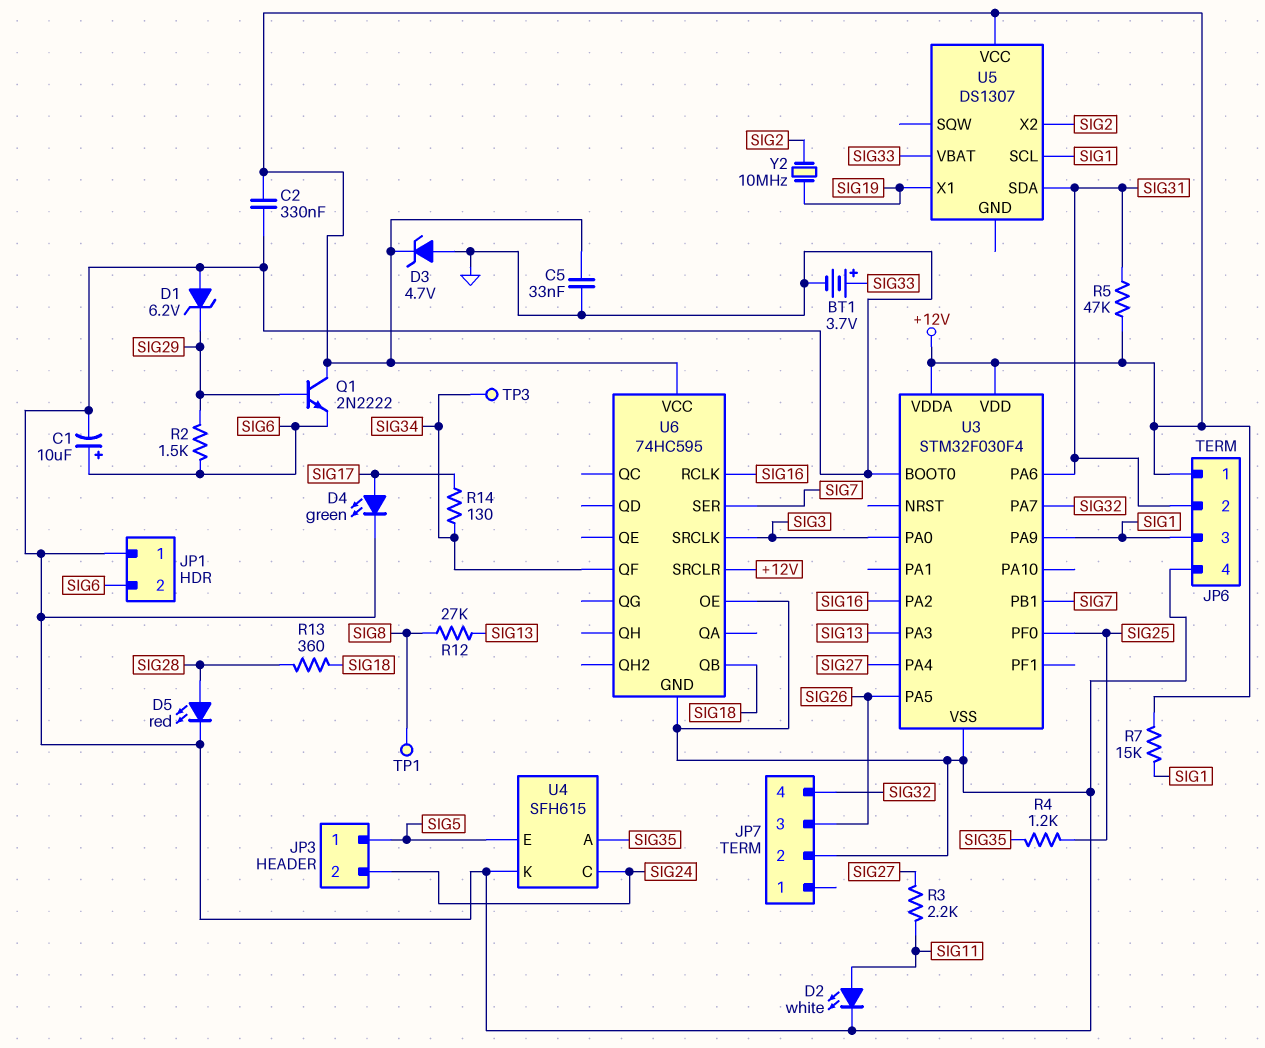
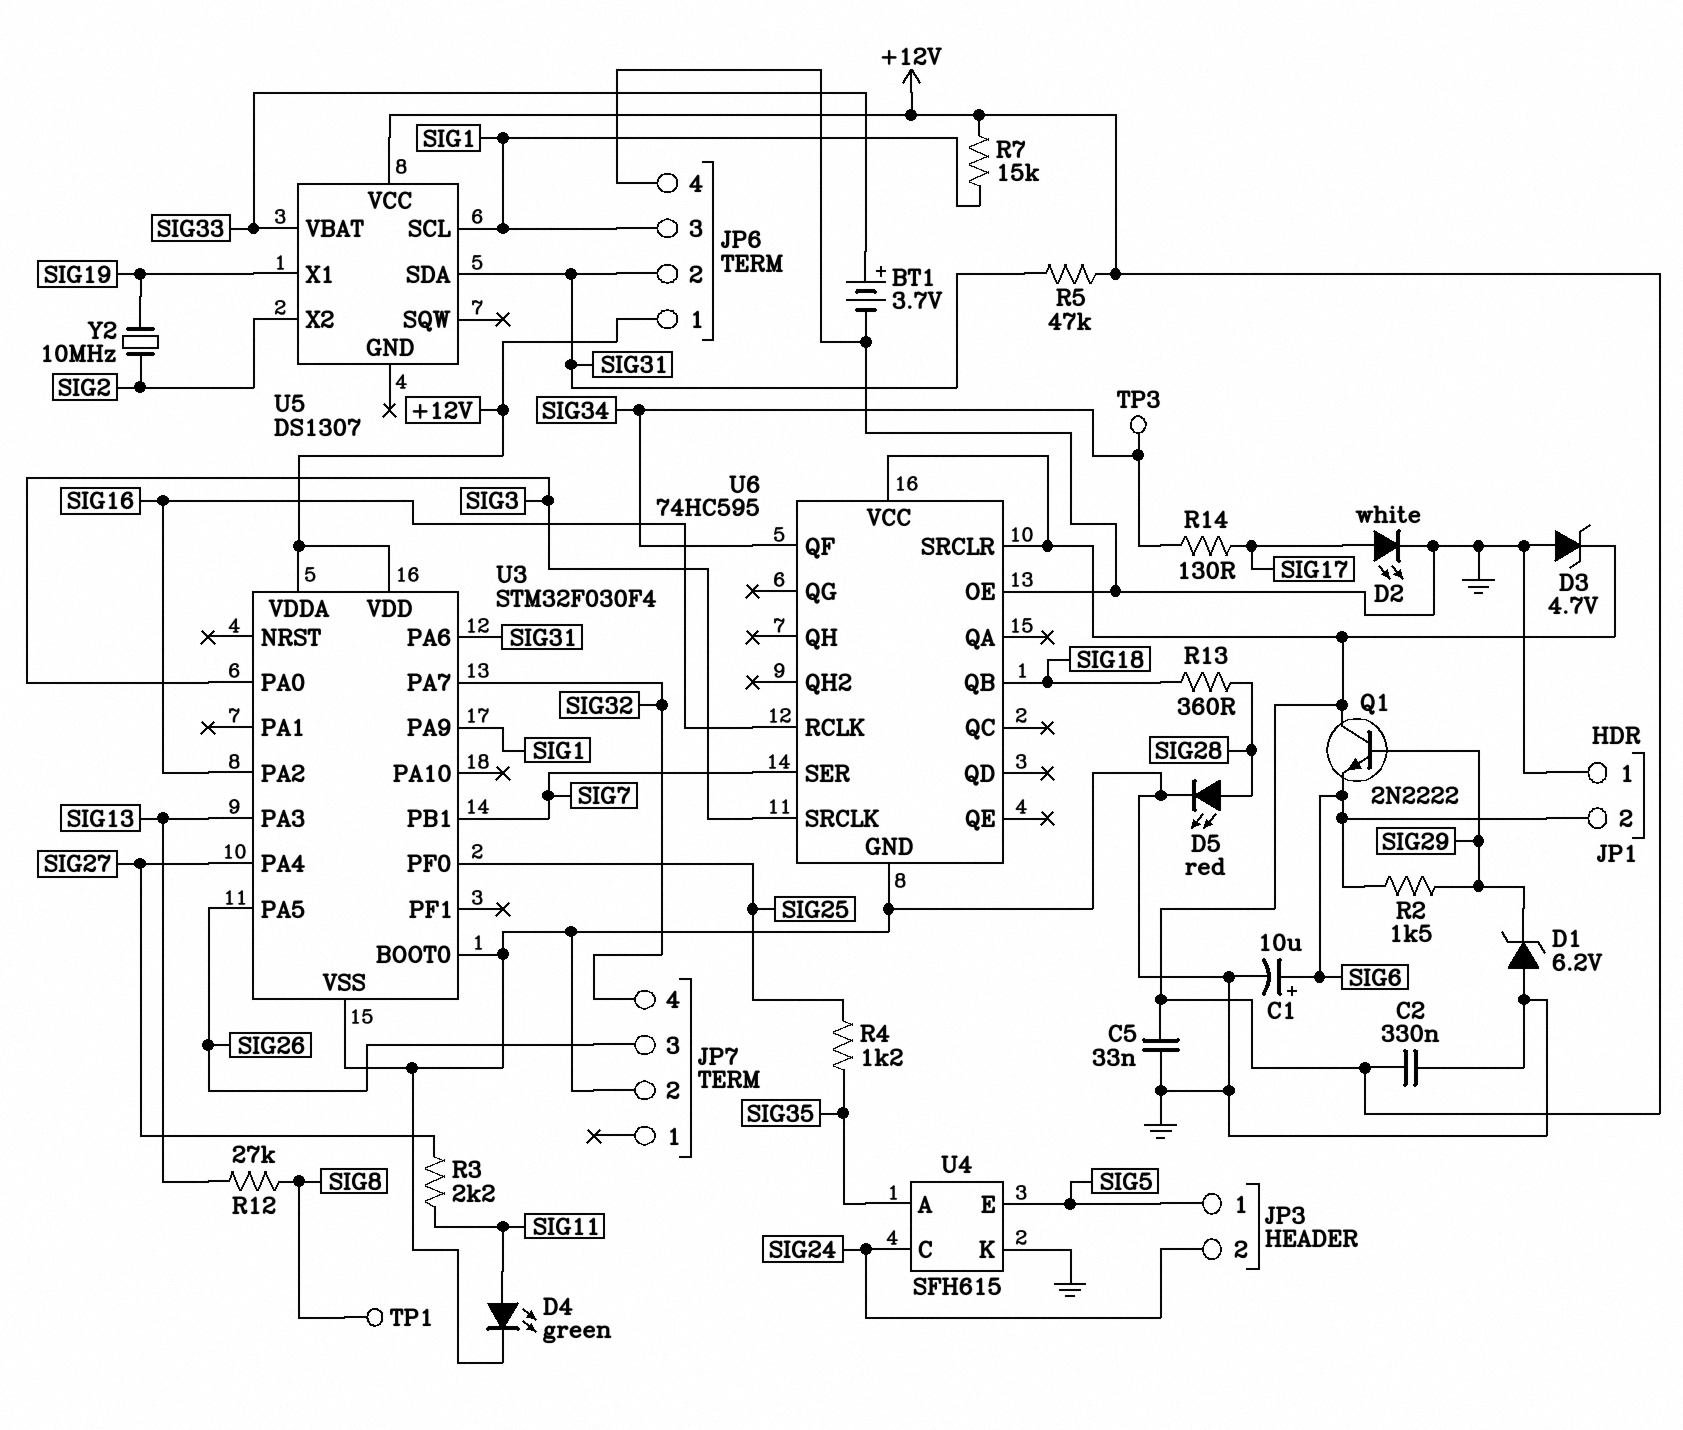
D2: LED white (A SIG11, K GND) -> LED white (A SIG17, K GND)
D4: LED green (A SIG17, K GND) -> LED green (A SIG11, K GND)

